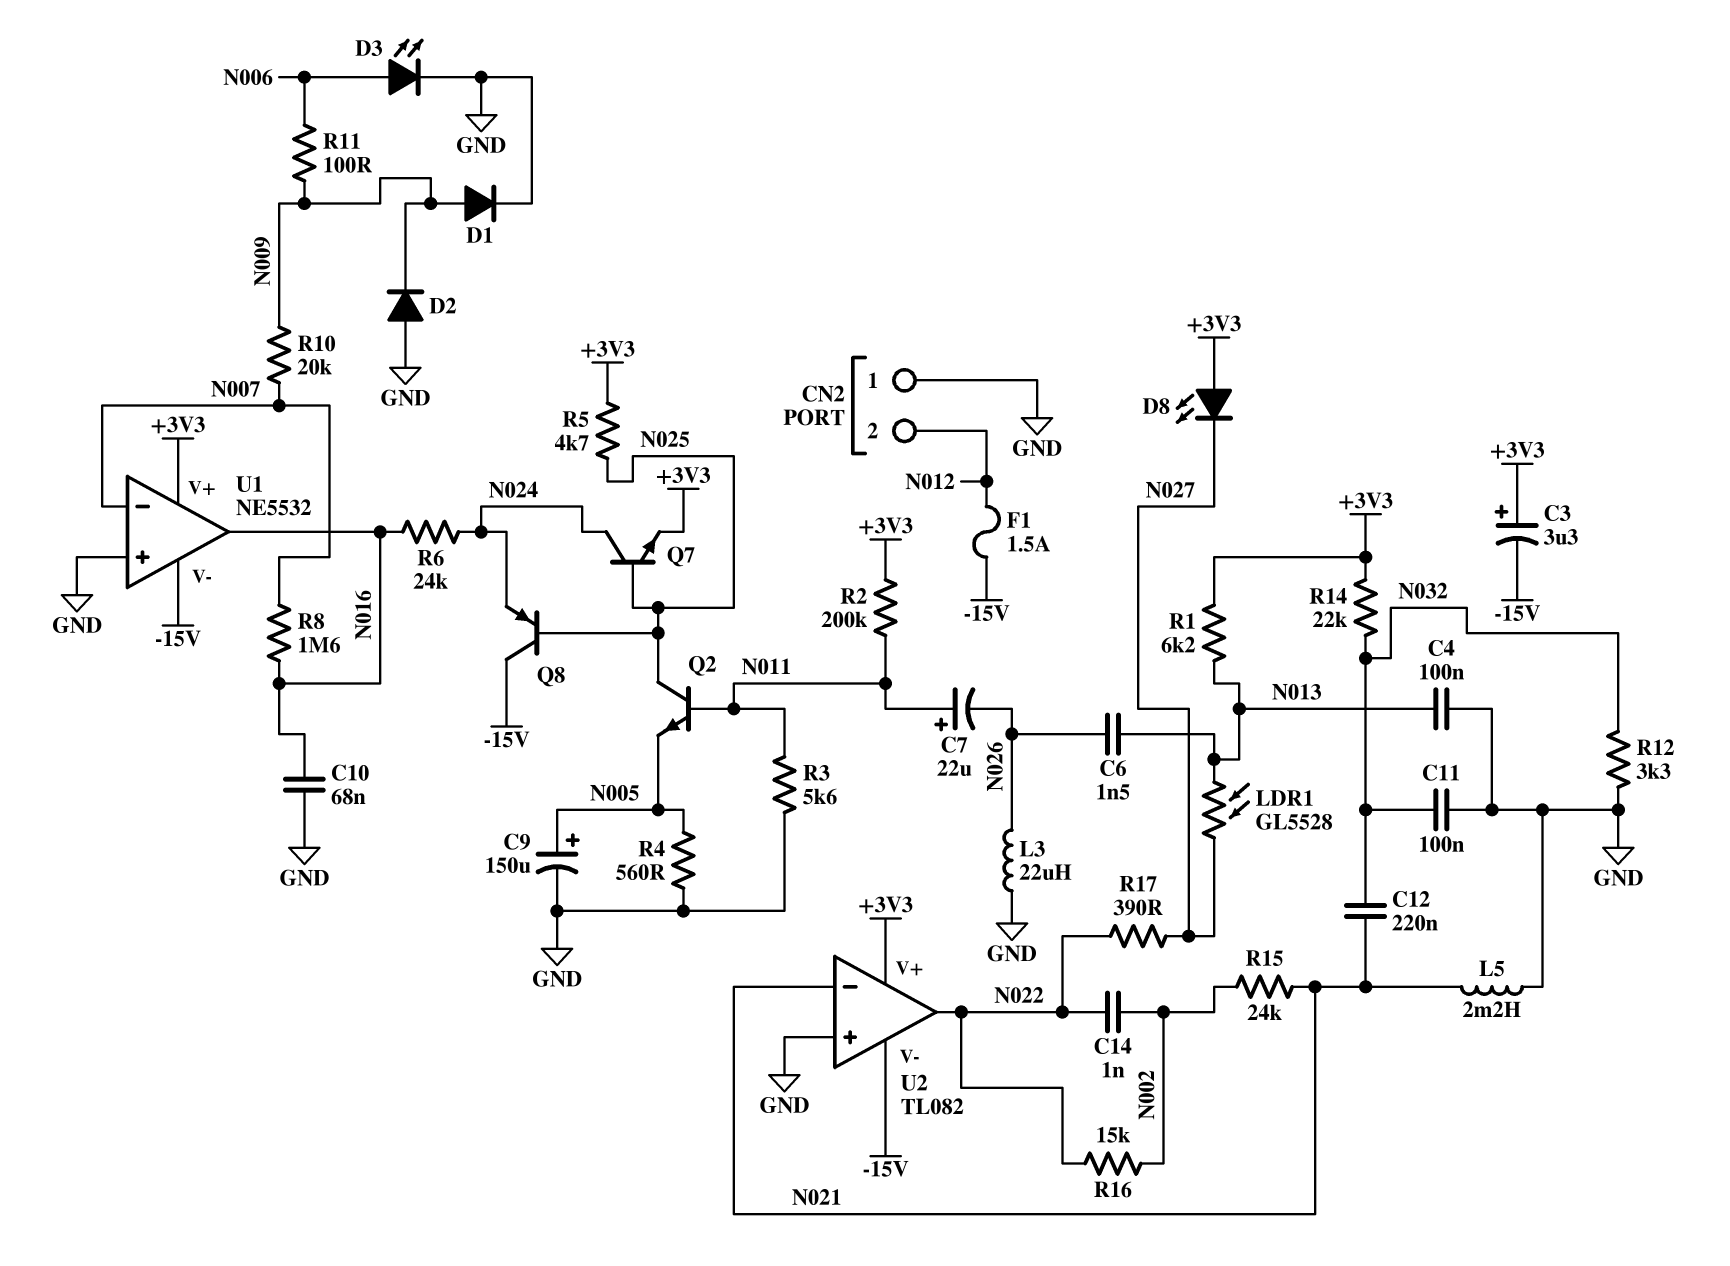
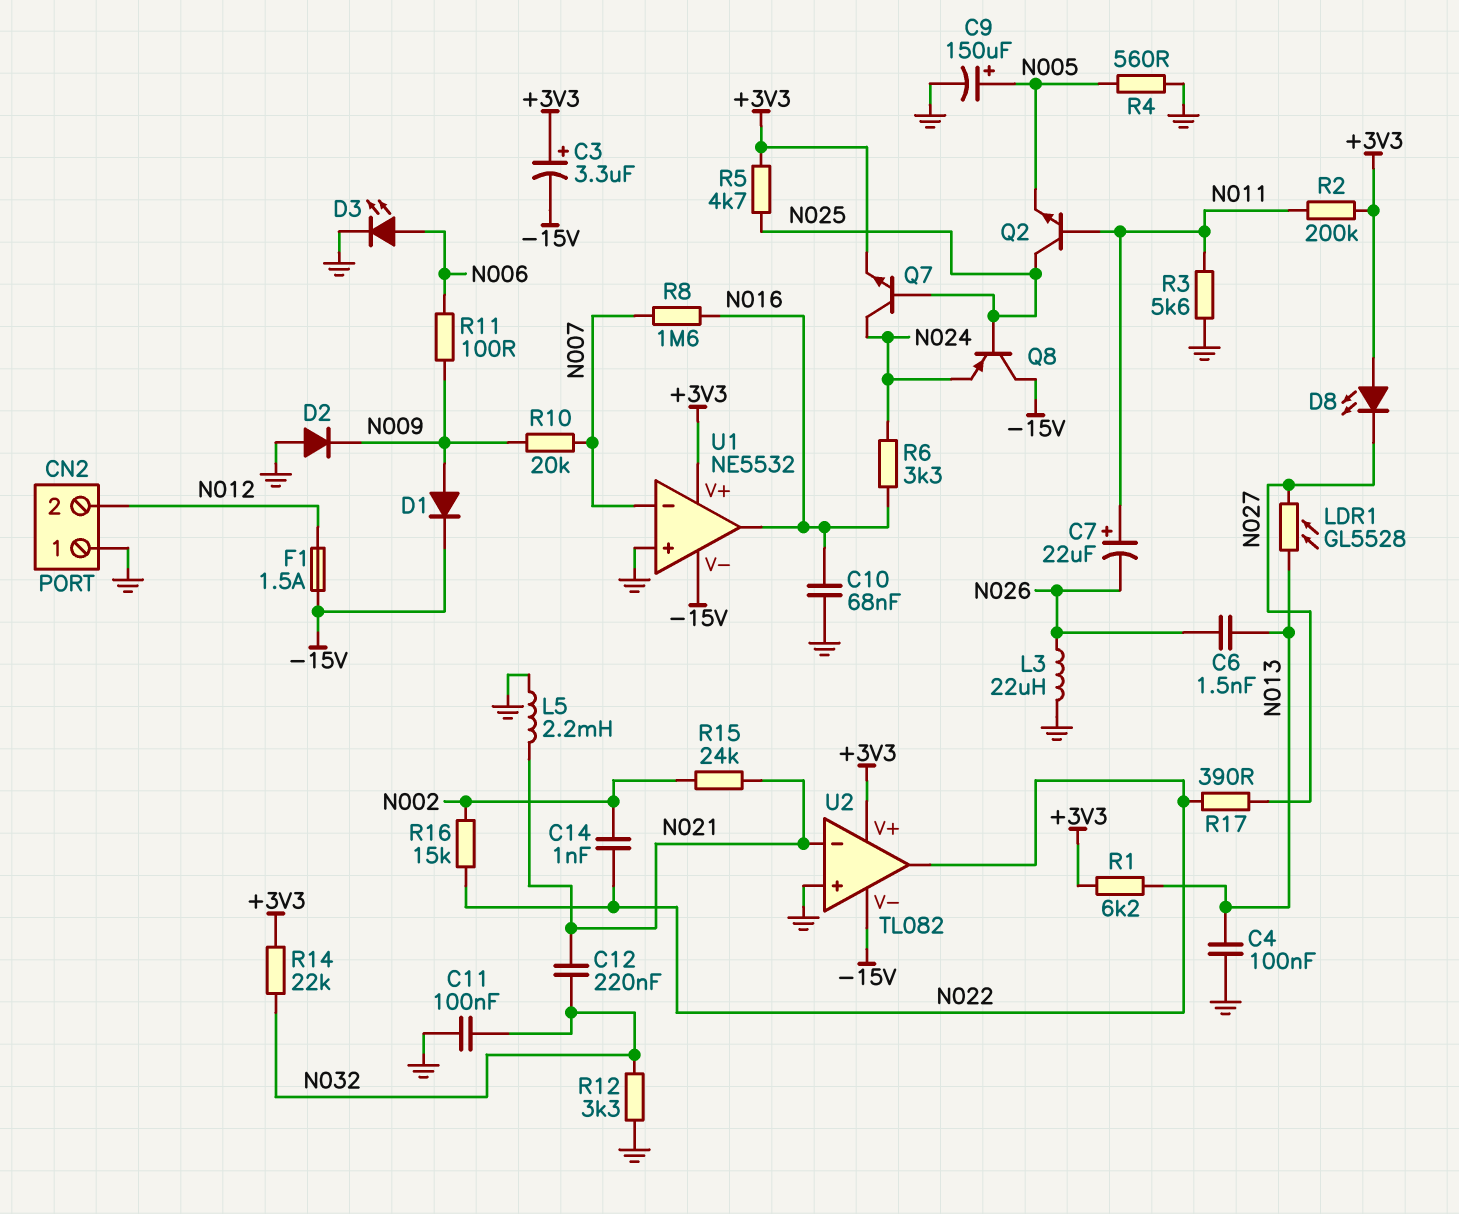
D1: diode (A N009, K GND) -> diode (A N009, K -15V)
R6: 24k (N016, N024) -> 3.3k (N016, N024)

